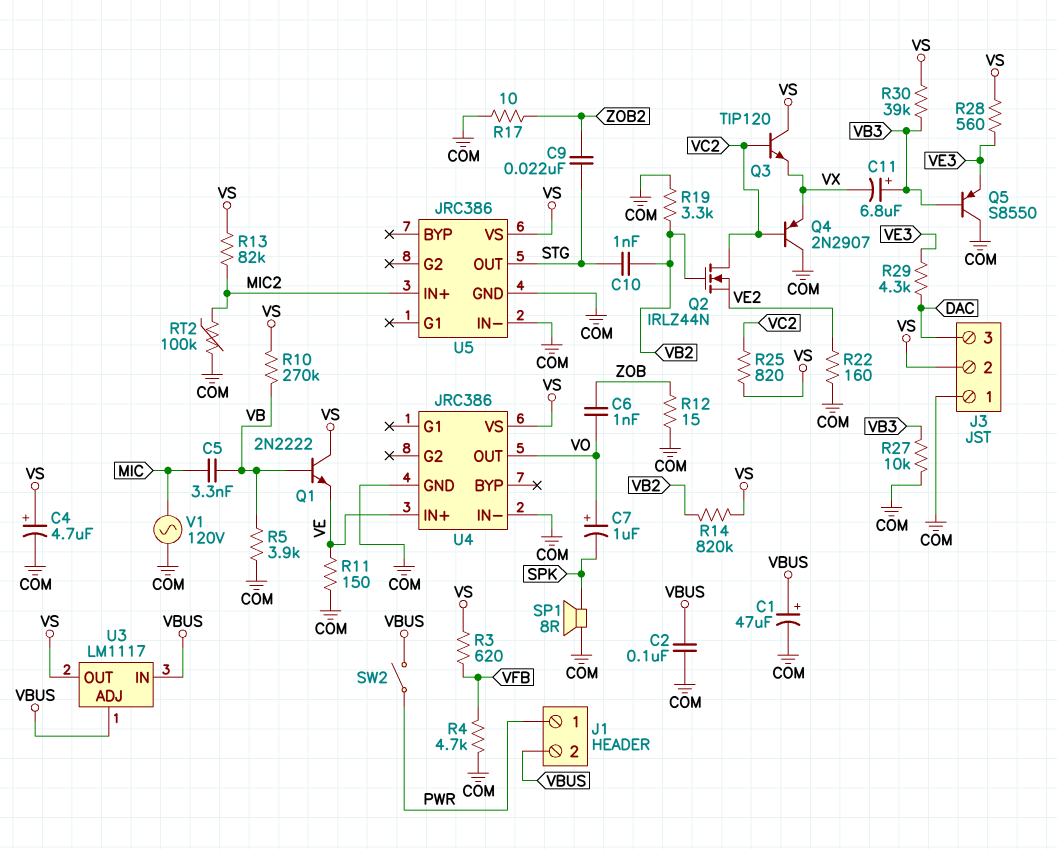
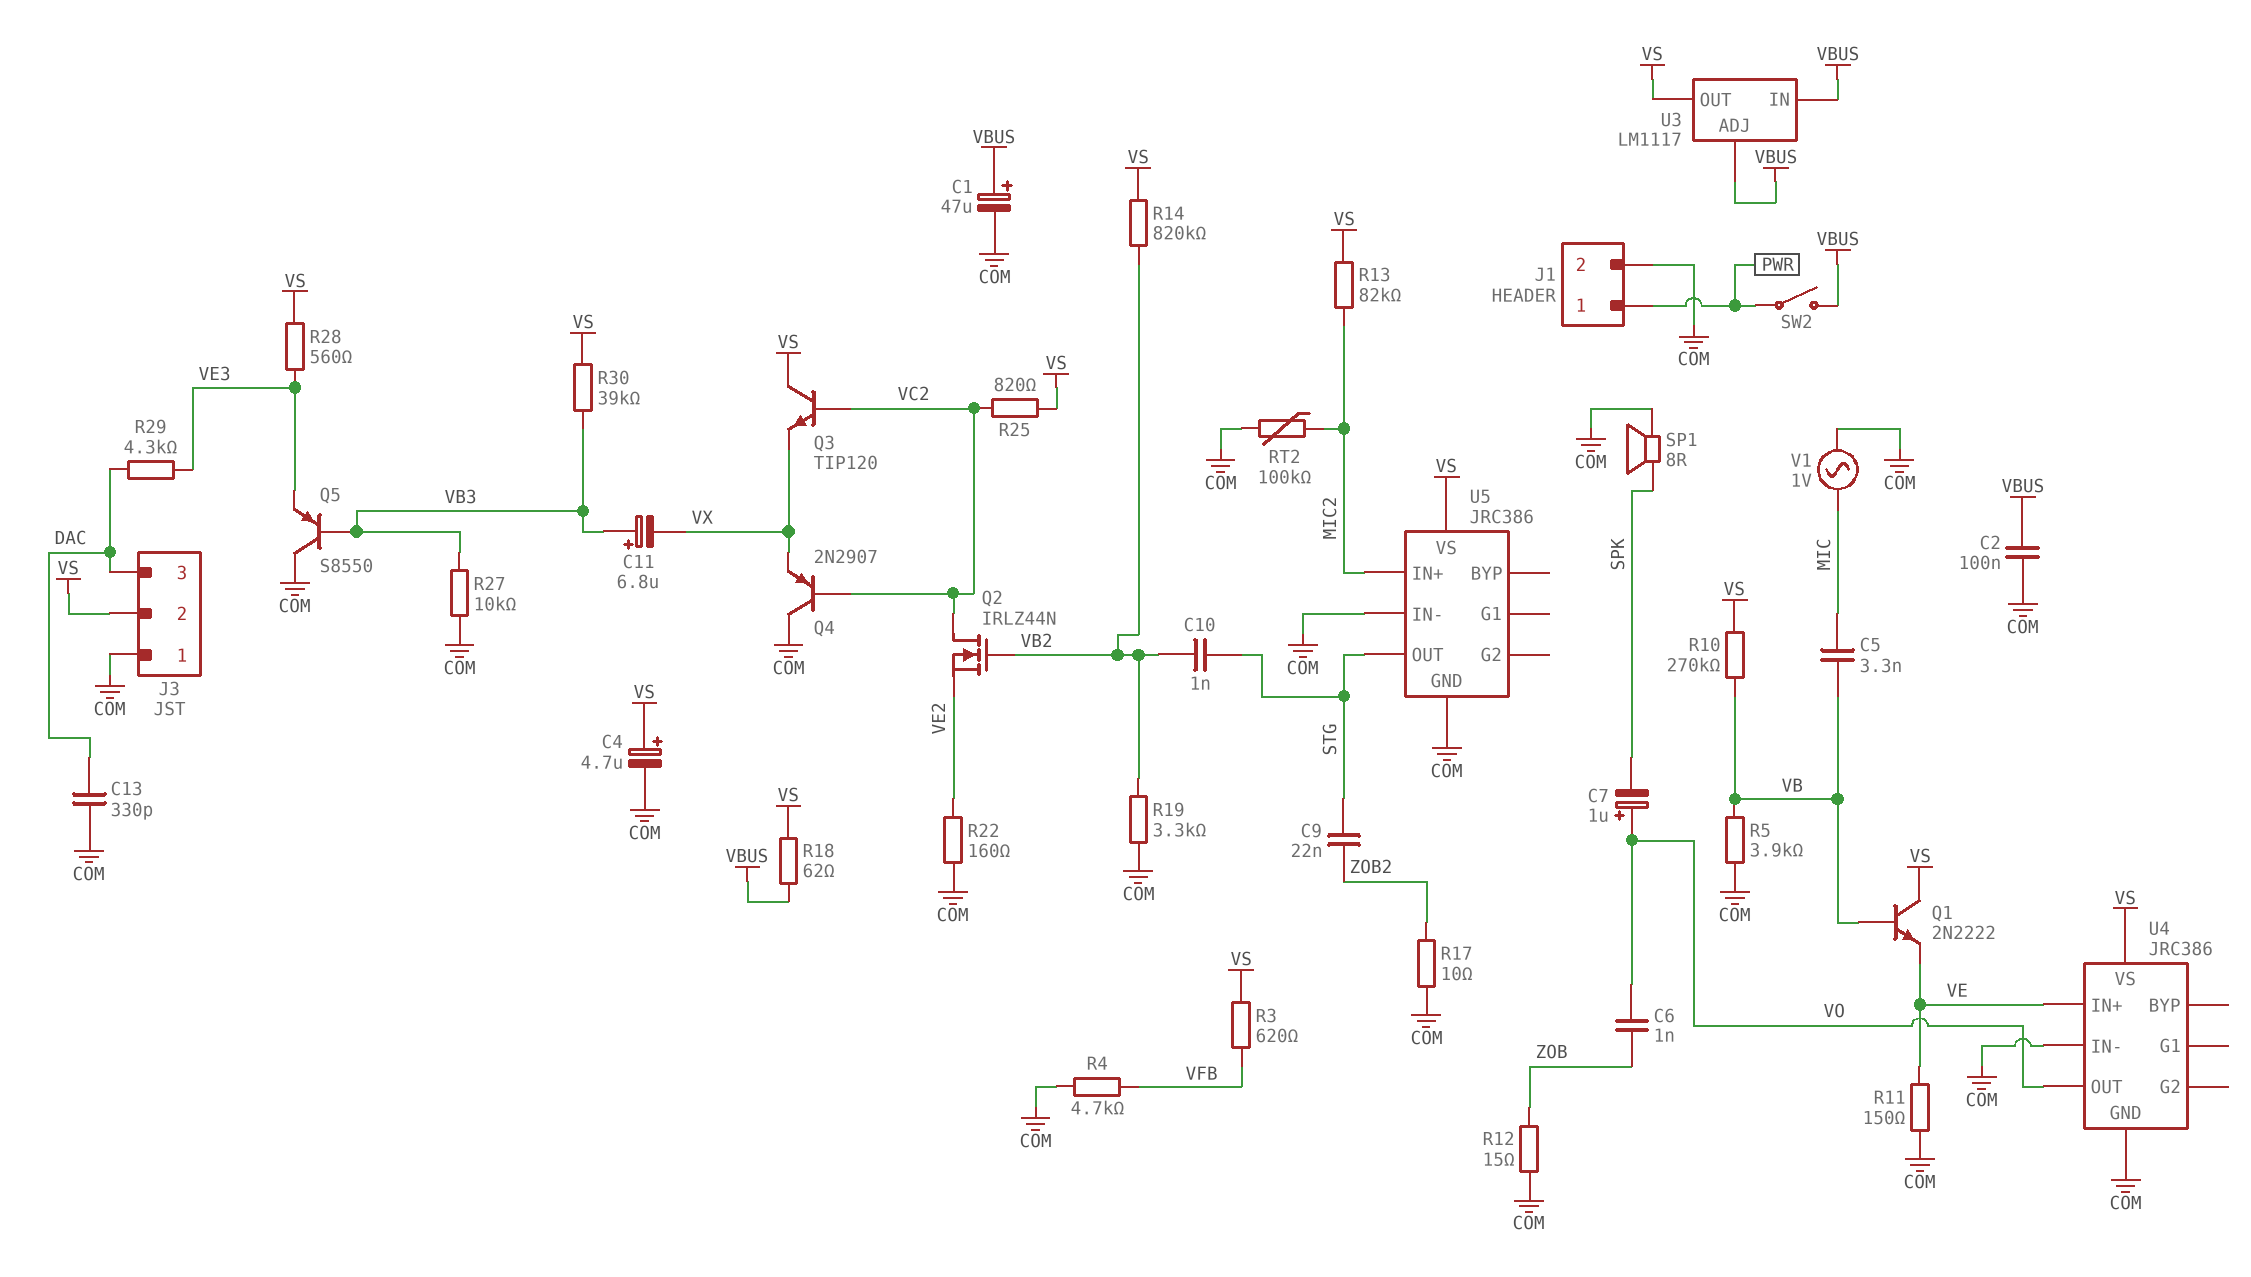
C13: none -> 330pF (COM, DAC)
J1 pin 2: VBUS -> COM
R18: none -> 62 (VBUS, VS)
V1: AC 120V (COM, MIC) -> AC 1V (COM, MIC)

